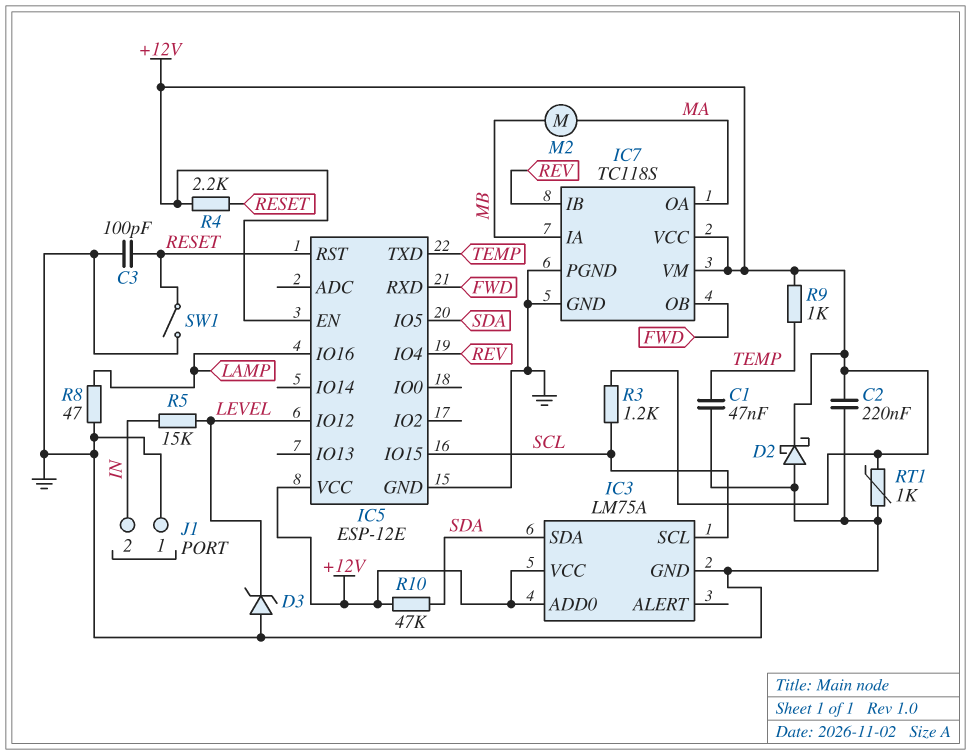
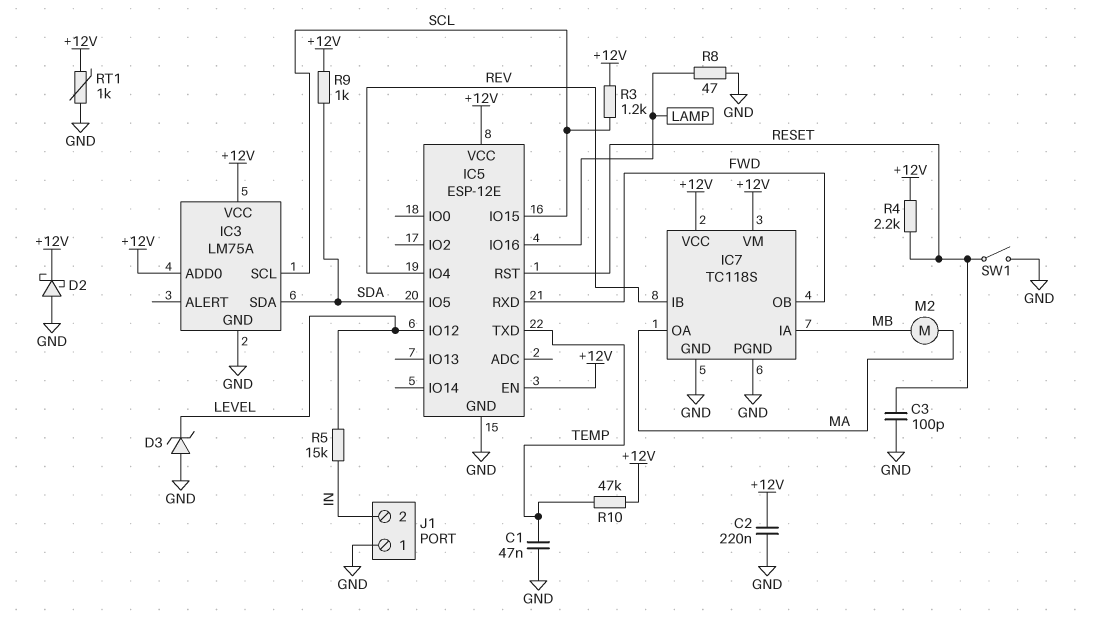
R9: 1k (+12V, TEMP) -> 1k (+12V, SDA)
R10: 47k (+12V, SDA) -> 47k (+12V, TEMP)

